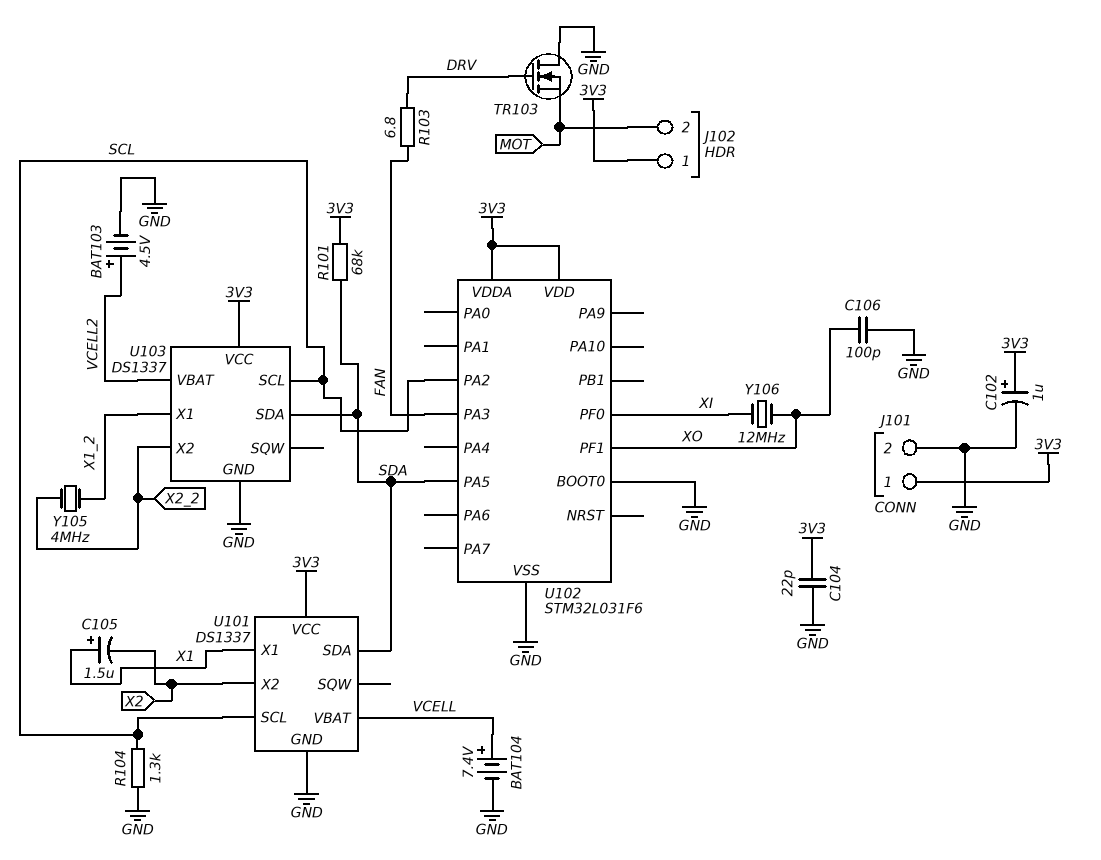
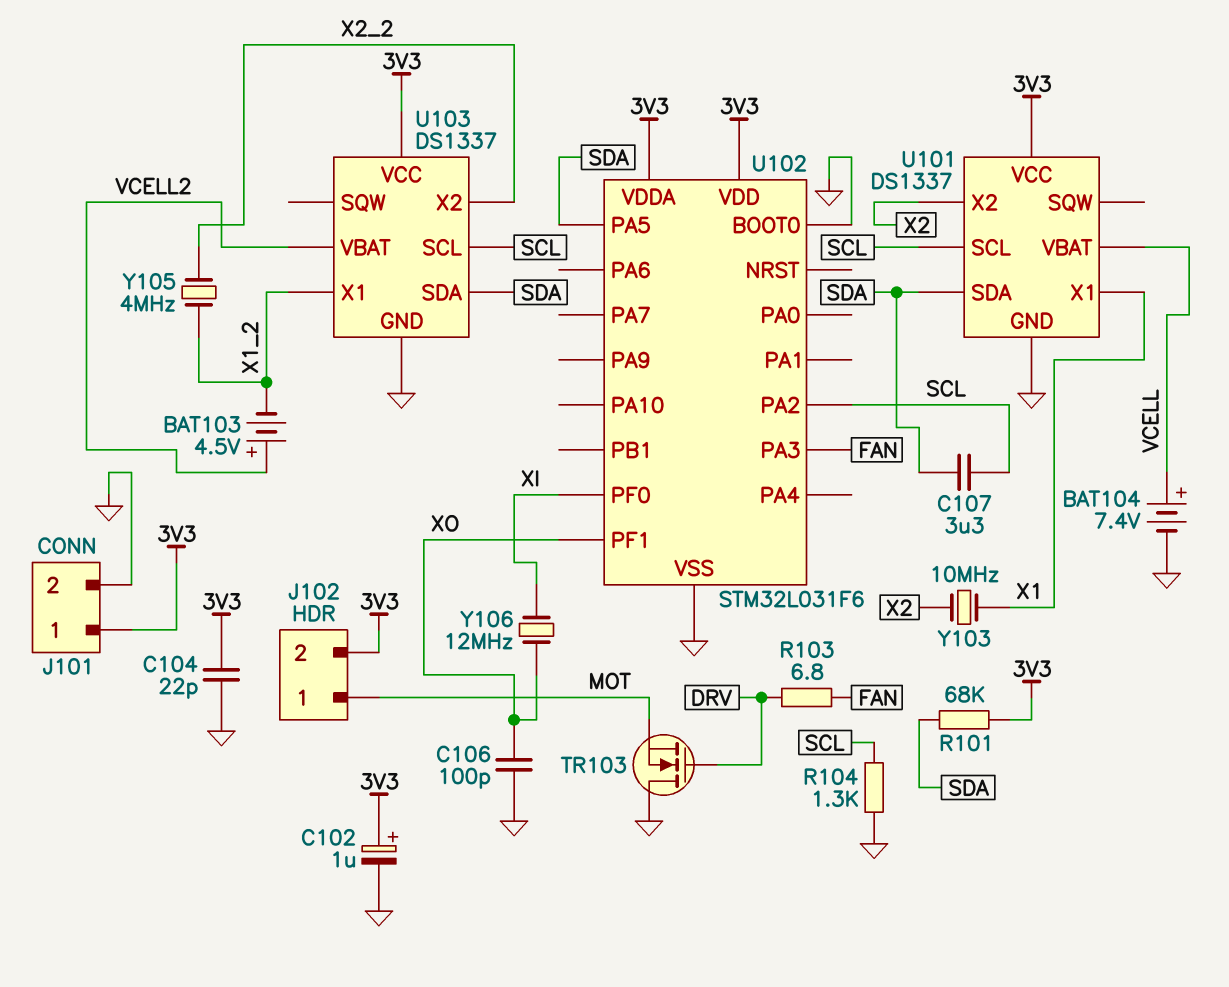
BAT103: 4.5V (plus VCELL2, minus GND) -> 4.5V (plus VCELL2, minus X1_2)
C105: 1.5uF (plus X1, minus X2) -> none
C107: none -> 3.3uF (SCL, SDA)
J102 pin 1: 3V3 -> MOT
J102 pin 2: MOT -> 3V3
Y103: none -> 10MHz (X1, X2)

